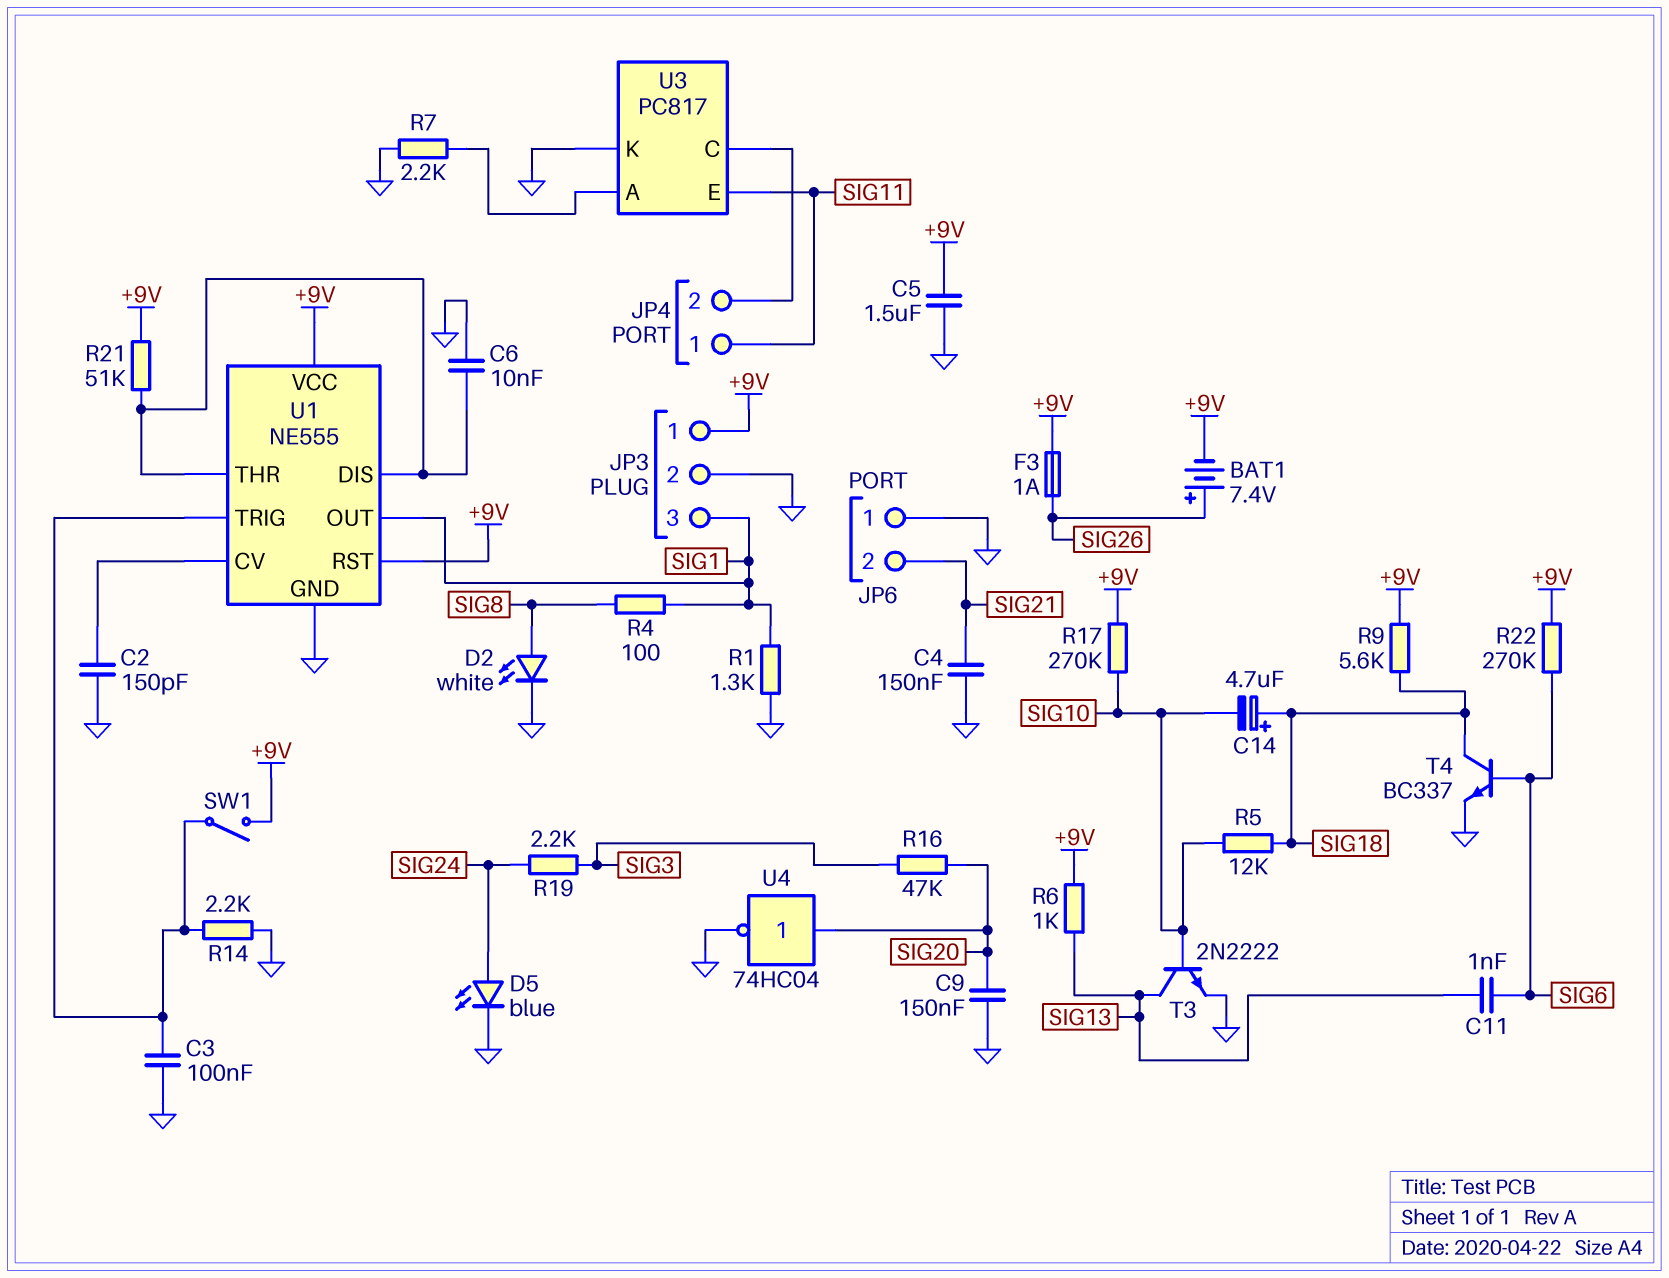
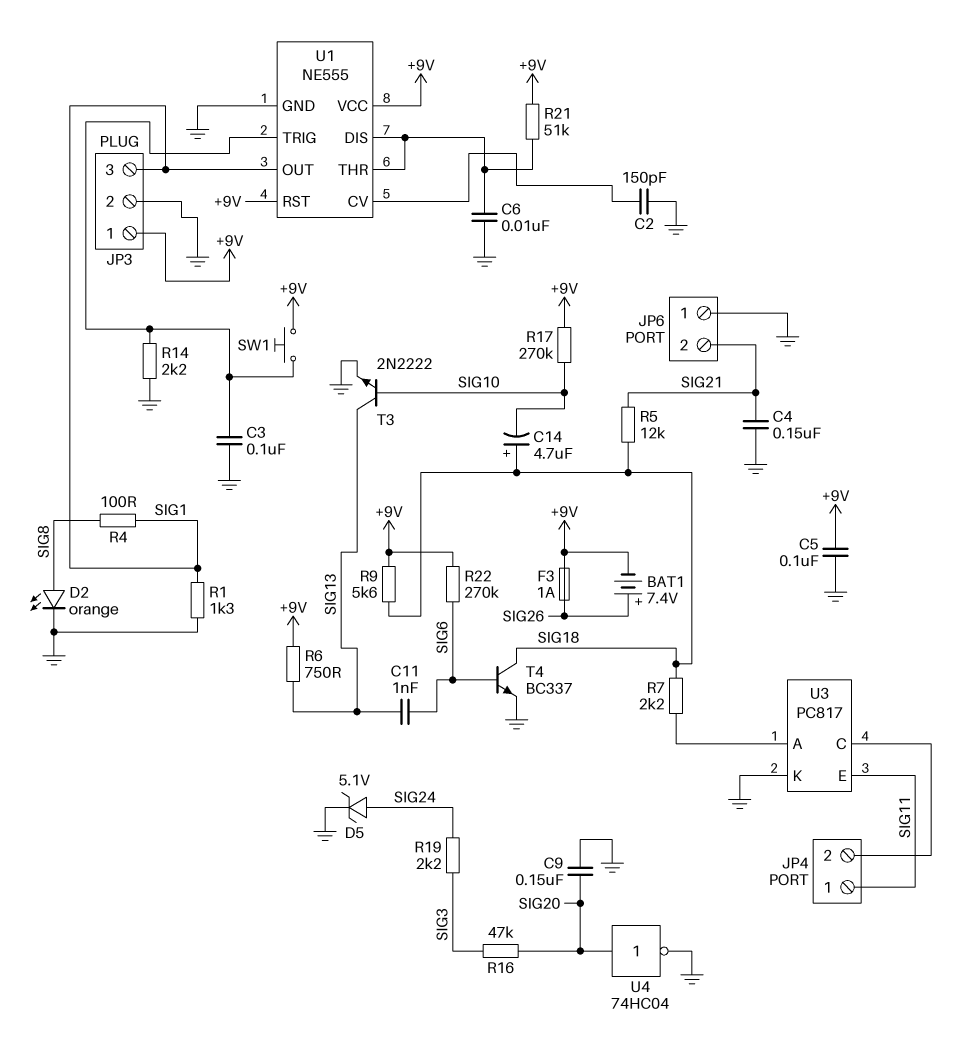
C5: 1.5uF (+9V, GND) -> 100nF (+9V, GND)
D2: LED white (A SIG8, K GND) -> LED orange (A SIG8, K GND)
D5: LED blue (A SIG24, K GND) -> zener 5.1V (A SIG24, K GND)
R5: 12k (SIG10, SIG18) -> 12k (SIG18, SIG21)
R6: 1k (+9V, SIG13) -> 750 (+9V, SIG13)
R7: 2.2k (GND, U3/A) -> 2.2k (SIG18, U3/A)
SW1: switch (+9V, U1/TRIG) -> button (+9V, U1/TRIG)

